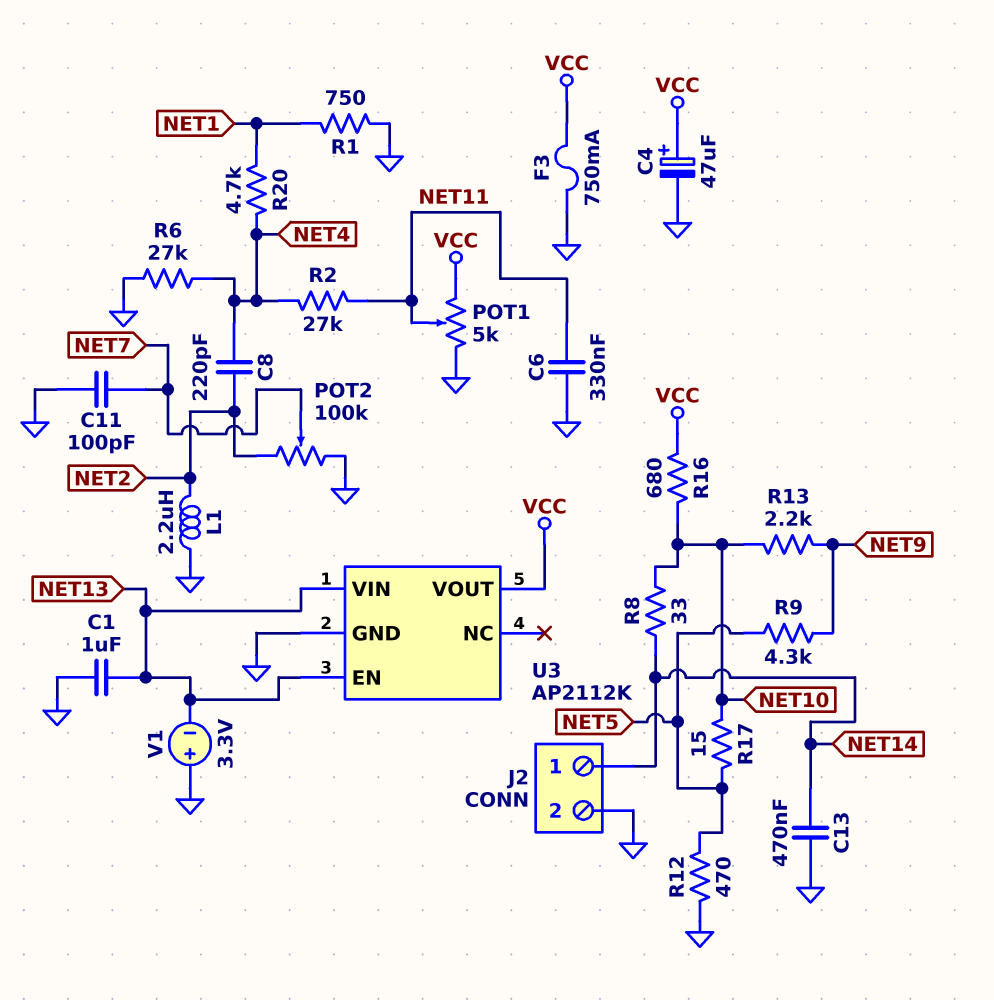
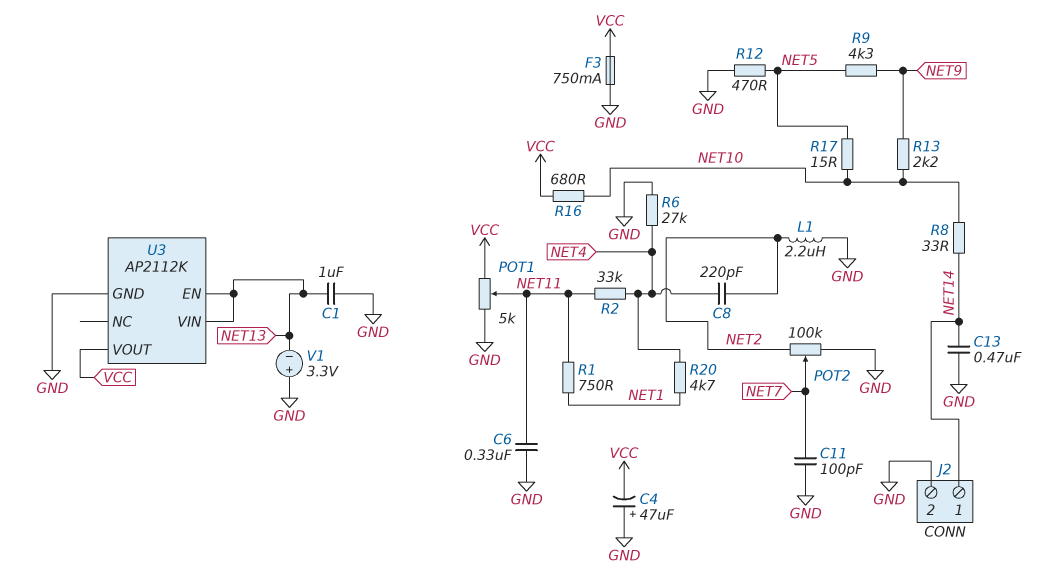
C4: 47uF (plus VCC, minus GND) -> 47uF (plus GND, minus VCC)
R1: 750 (GND, NET1) -> 750 (NET1, NET11)
R2: 27k (NET4, NET11) -> 33k (NET4, NET11)

